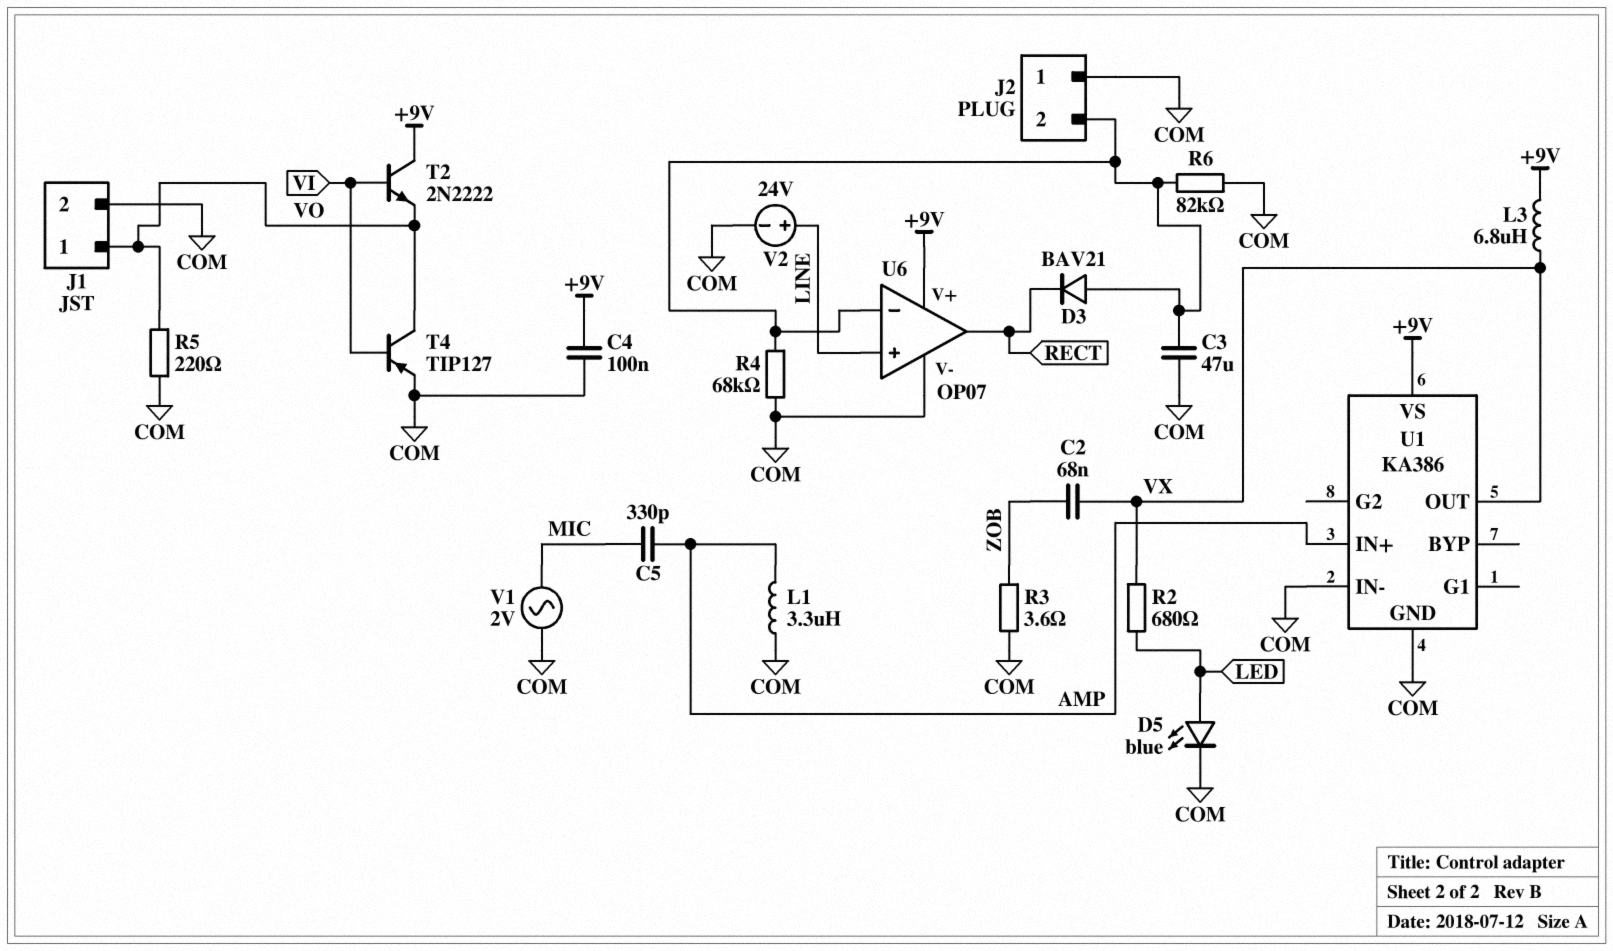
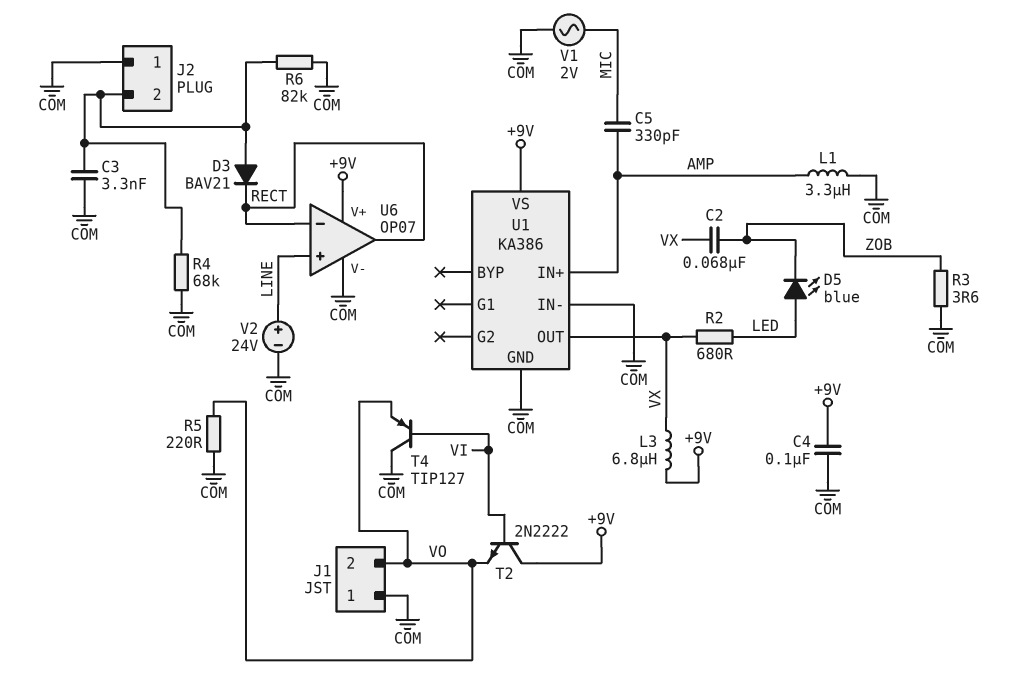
C3: 47uF (COM, J2/2) -> 3.3nF (COM, J2/2)
D5: LED blue (A LED, K COM) -> LED blue (A LED, K ZOB)
J1 pin 1: VO -> COM
J1 pin 2: COM -> VO
T4: PNP TIP127 (B VI, C VO, E COM) -> PNP TIP127 (B VI, C COM, E VO)
U6 pin in-: J2/2 -> RECT

